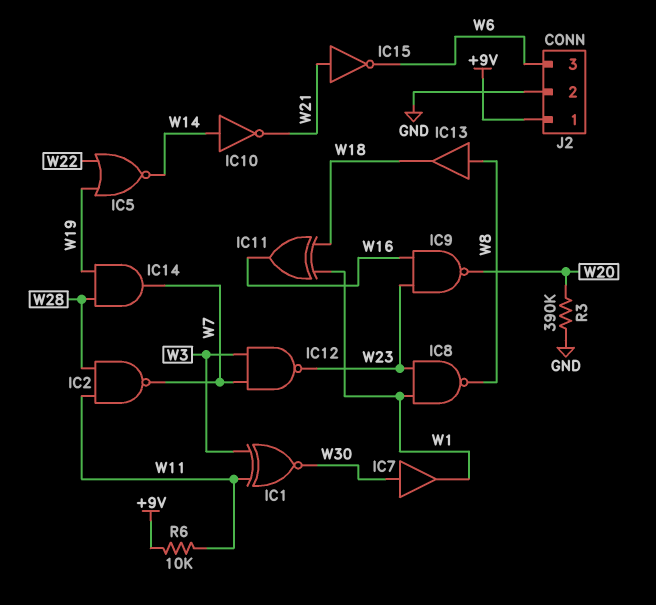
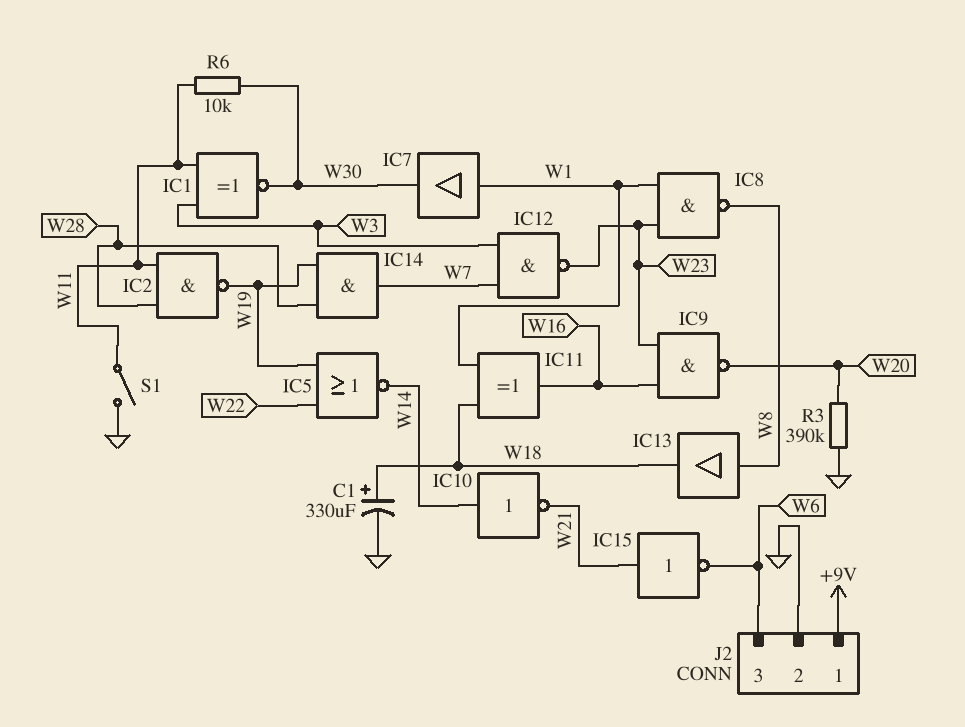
C1: none -> 330uF (plus W18, minus GND)
IC2: NAND (in W11, in W28, out W7) -> NAND (in W11, in W28, out W19)
IC7: buffer (in W30, out W1) -> buffer (in W1, out W30)
R6: 10k (+9V, W11) -> 10k (W11, W30)
S1: none -> switch (GND, W11)

